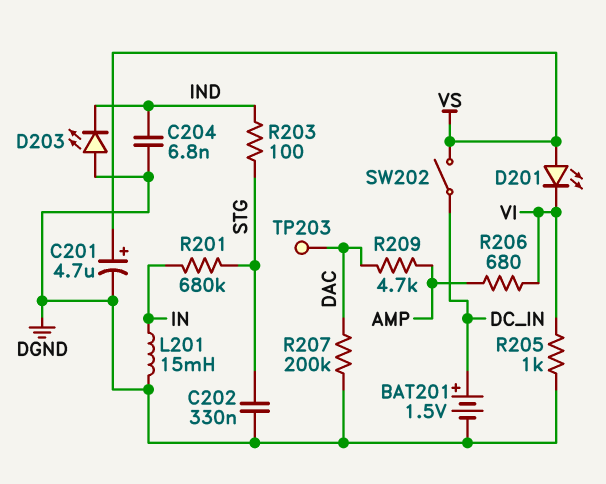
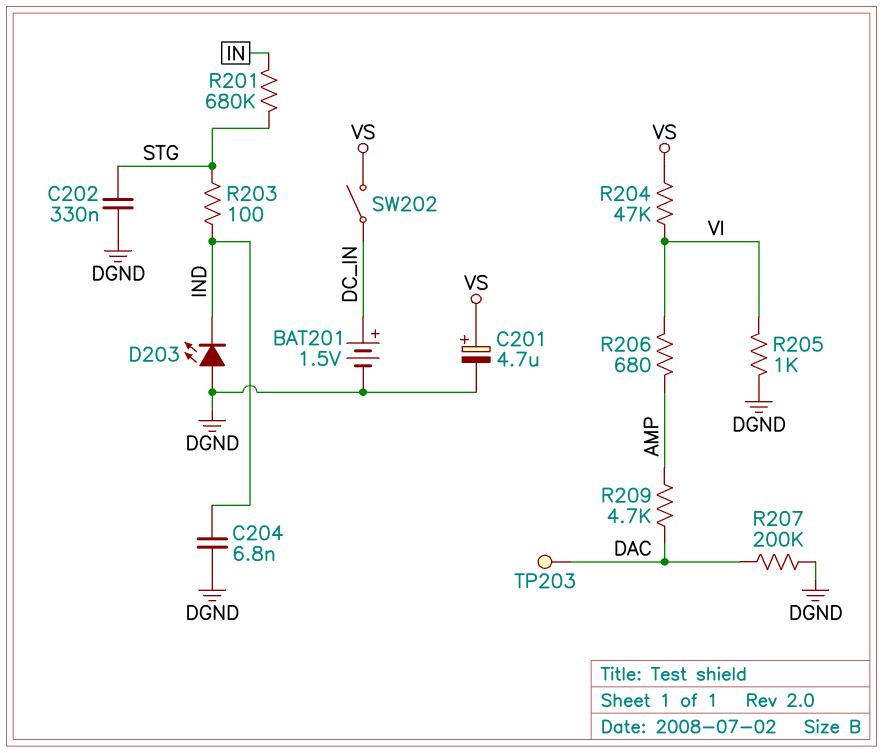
D201: LED (A VS, K VI) -> none
L201: 15mH (DGND, IN) -> none
R204: none -> 47k (VI, VS)

